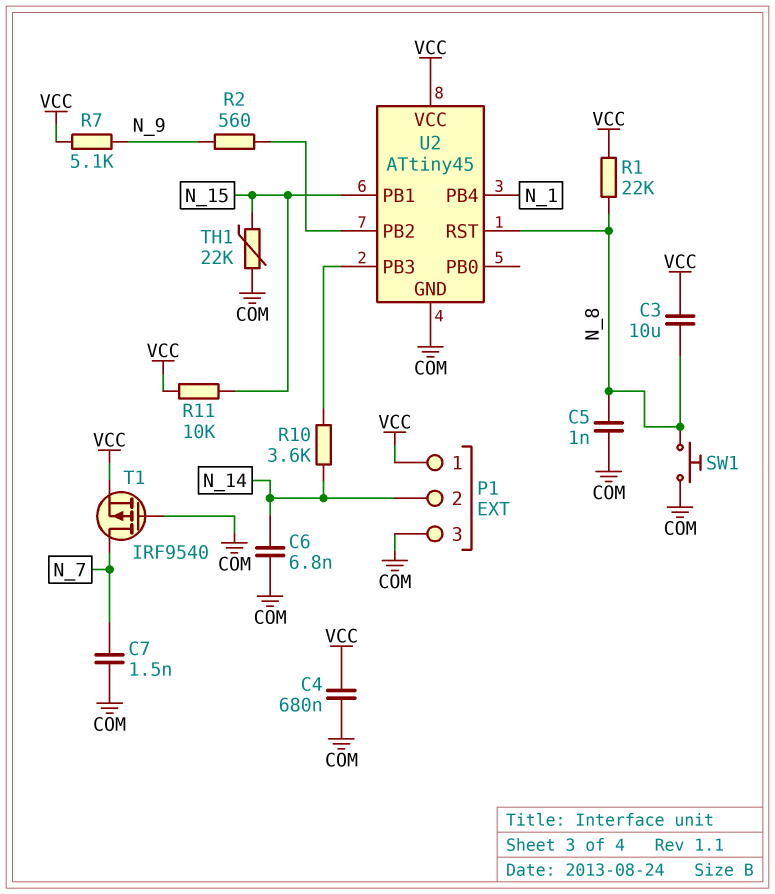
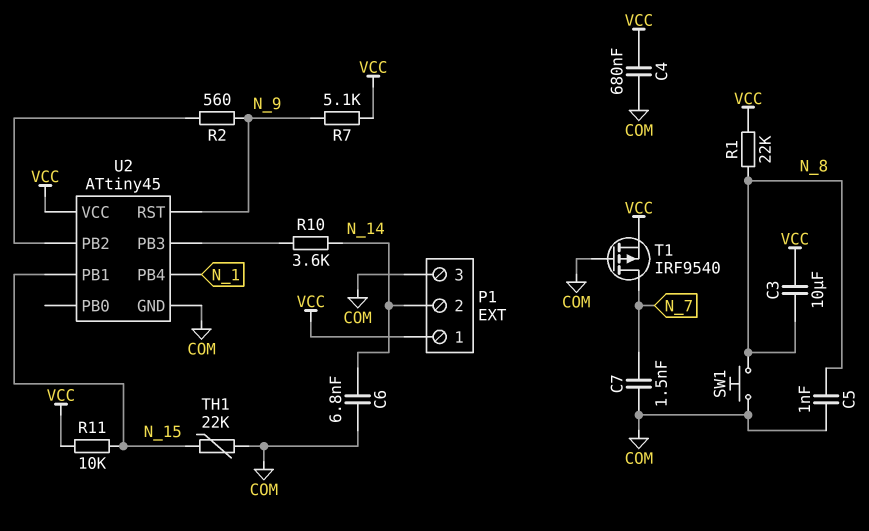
U2 pin RST: N_8 -> N_9

